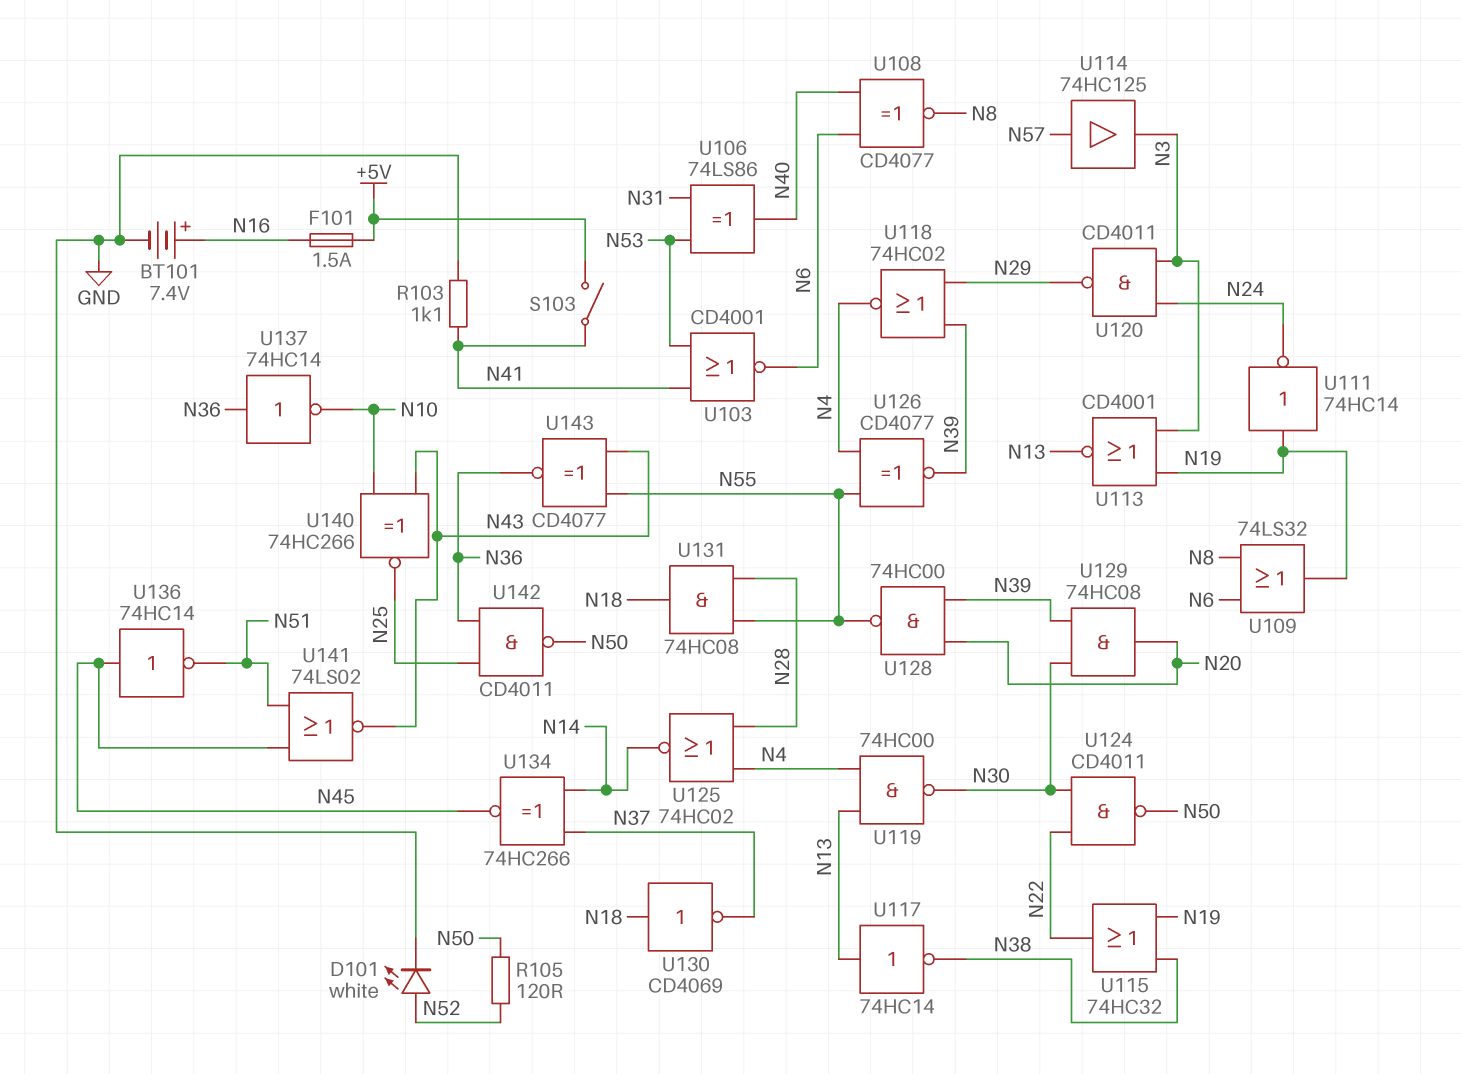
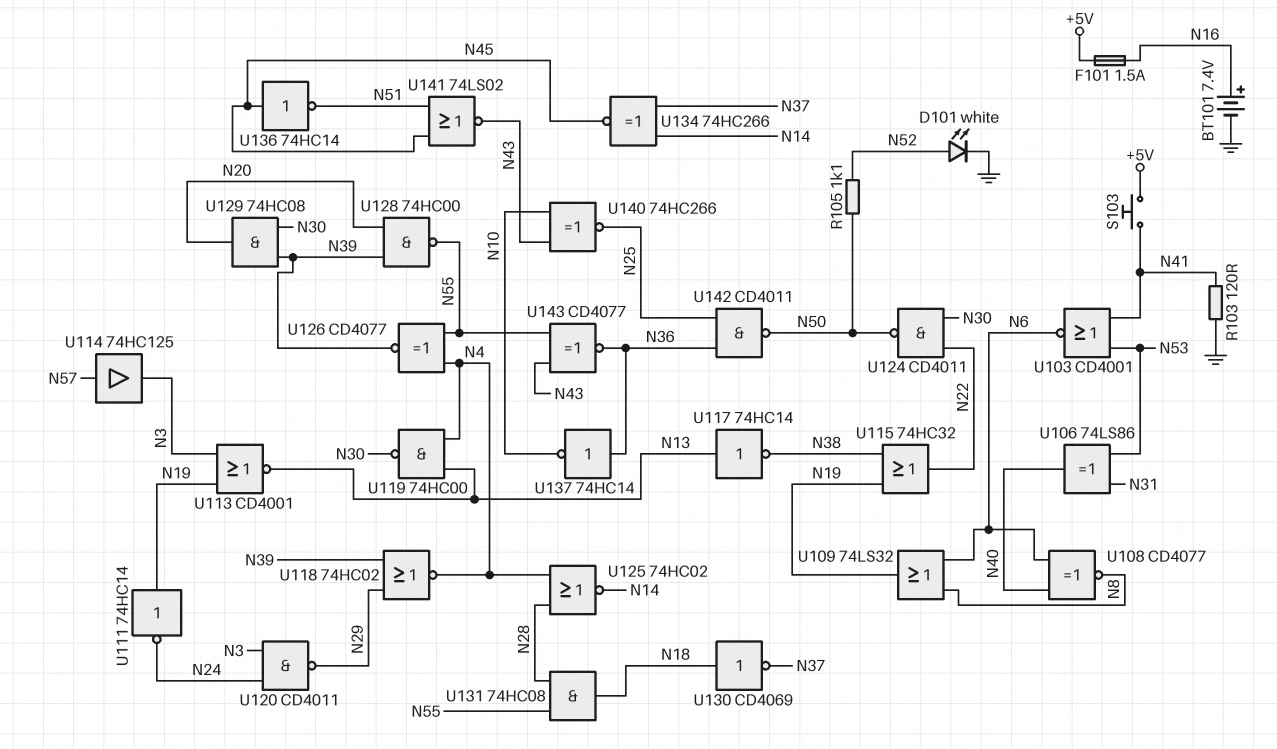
R103: 1.1k (GND, N41) -> 120 (GND, N41)
R105: 120 (N50, N52) -> 1.1k (N50, N52)
S103: switch (+5V, N41) -> button (+5V, N41)

